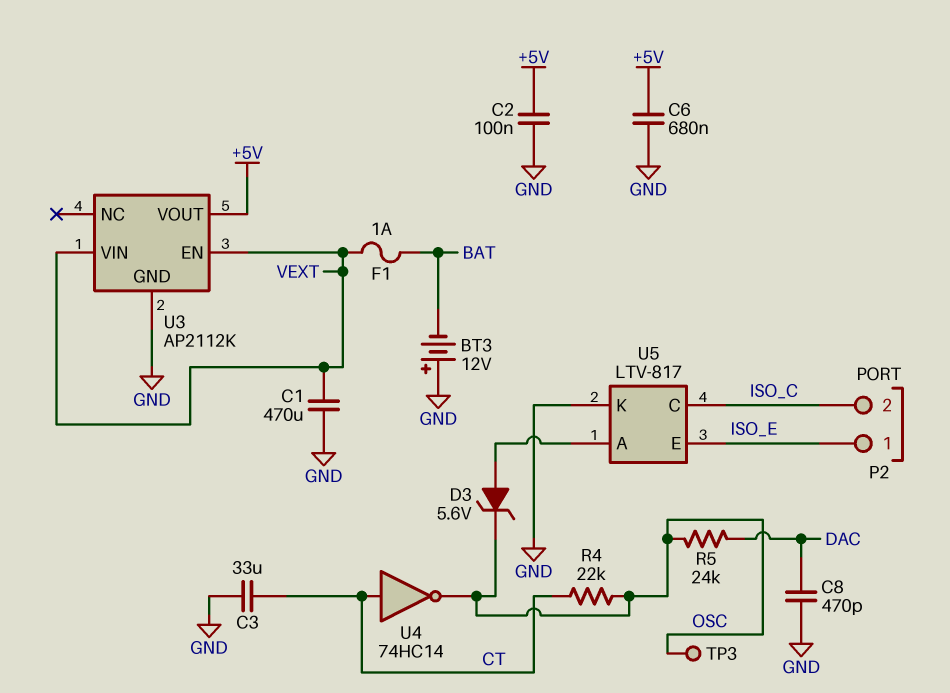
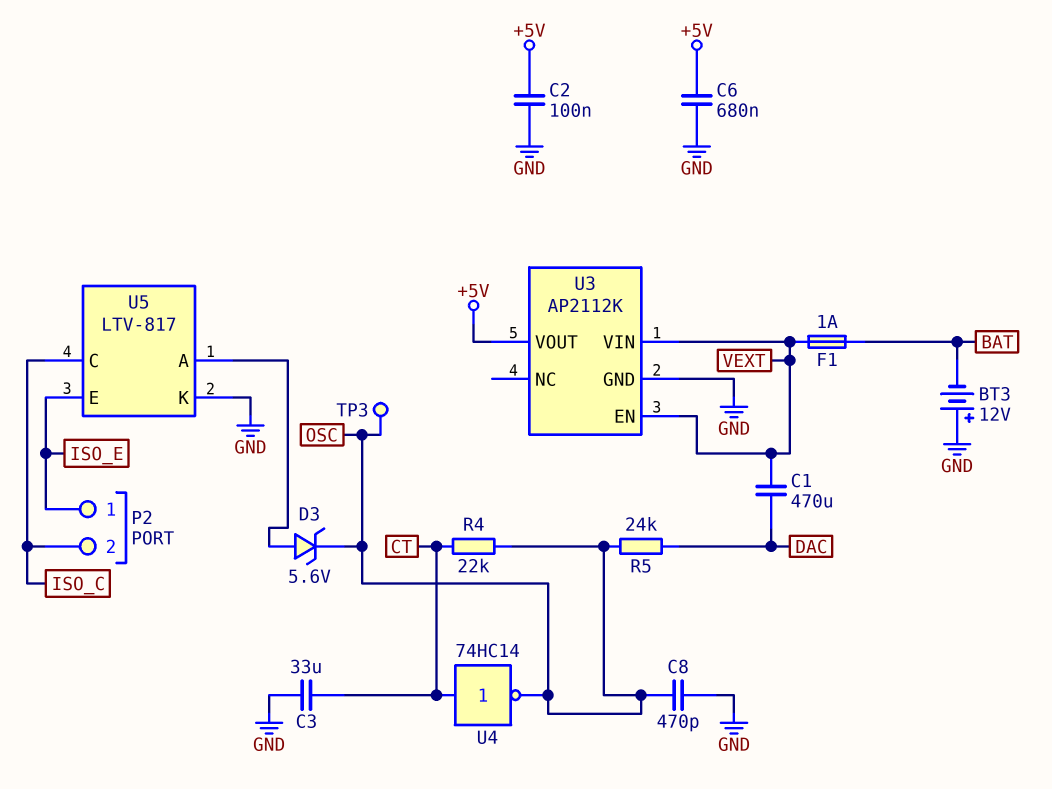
C1: 470uF (GND, VEXT) -> 470uF (DAC, VEXT)
C8: 470pF (DAC, GND) -> 470pF (GND, OSC)

